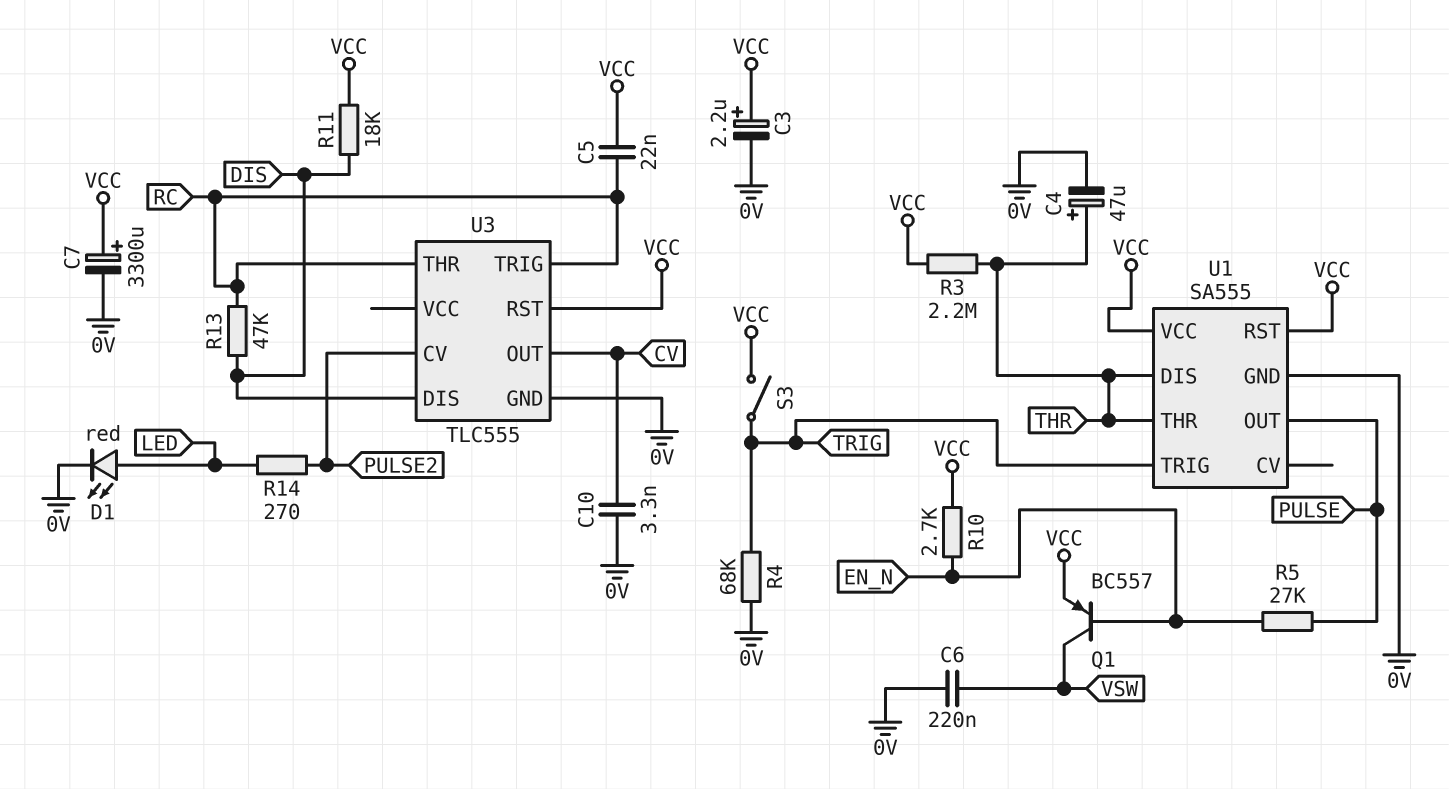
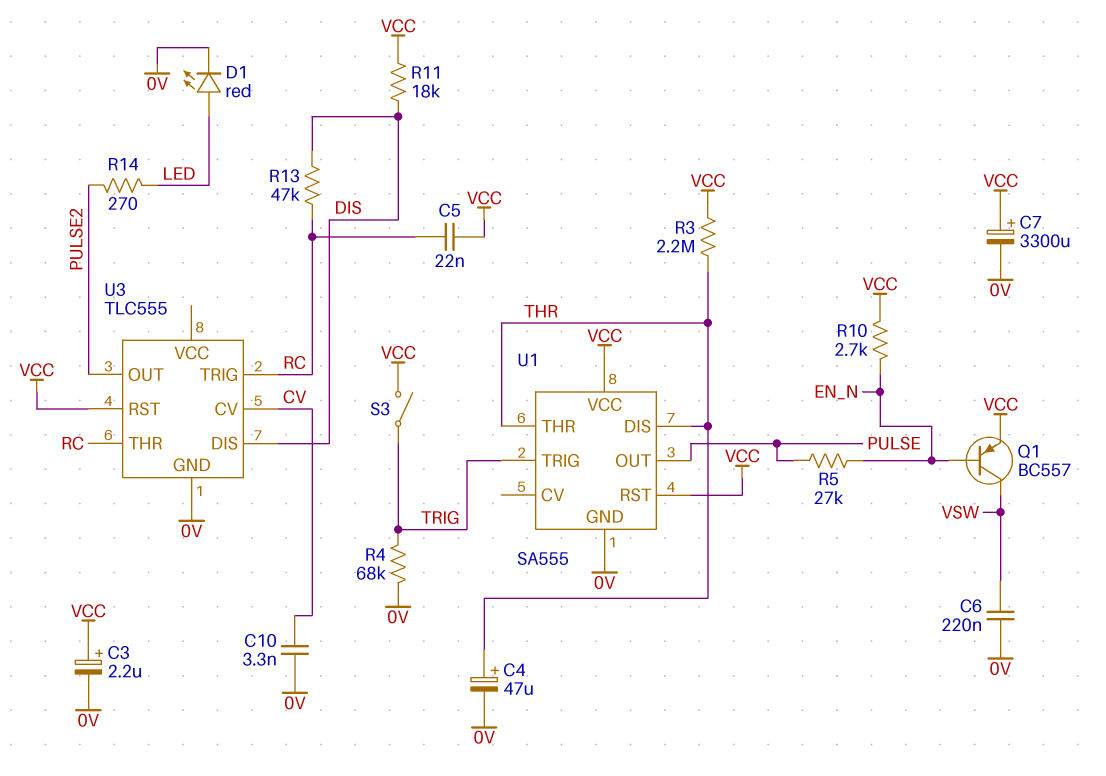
U3 pin CV: PULSE2 -> CV
U3 pin OUT: CV -> PULSE2

